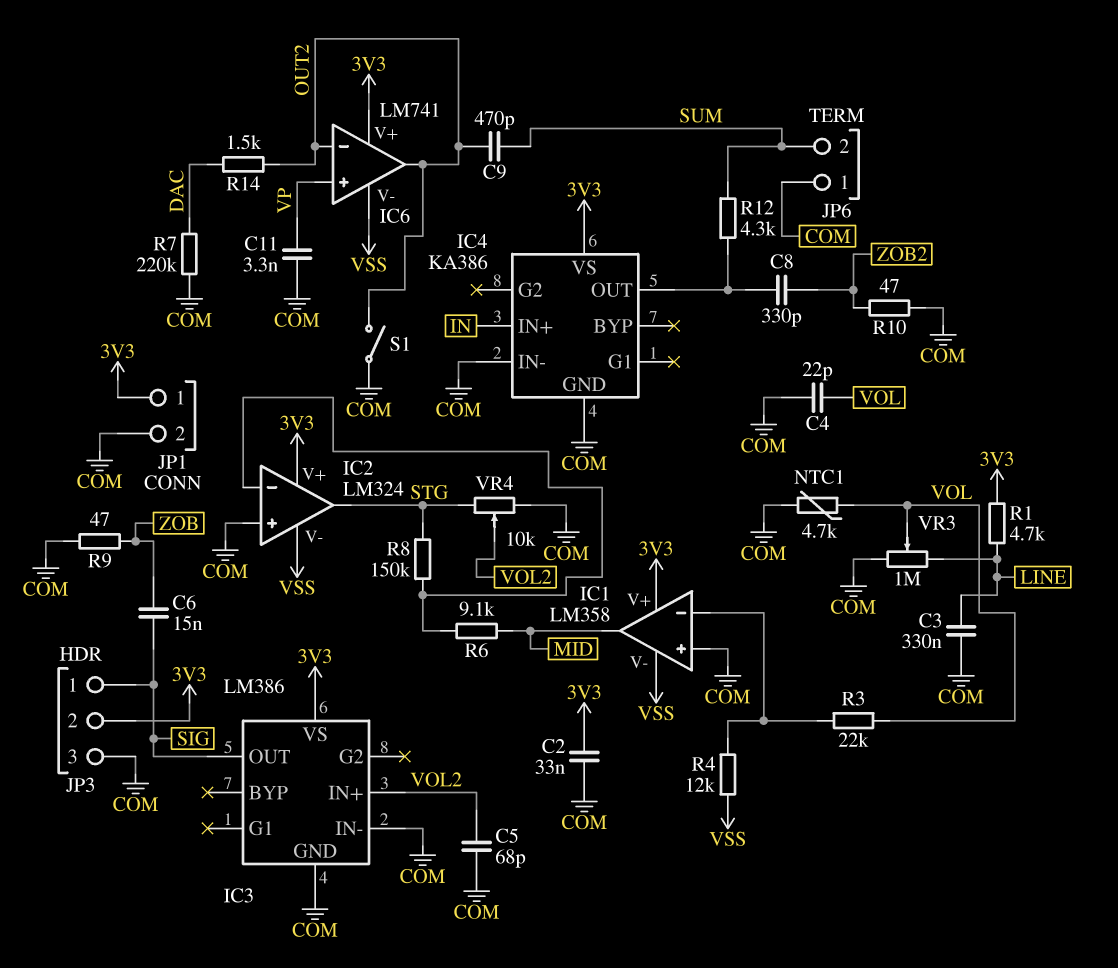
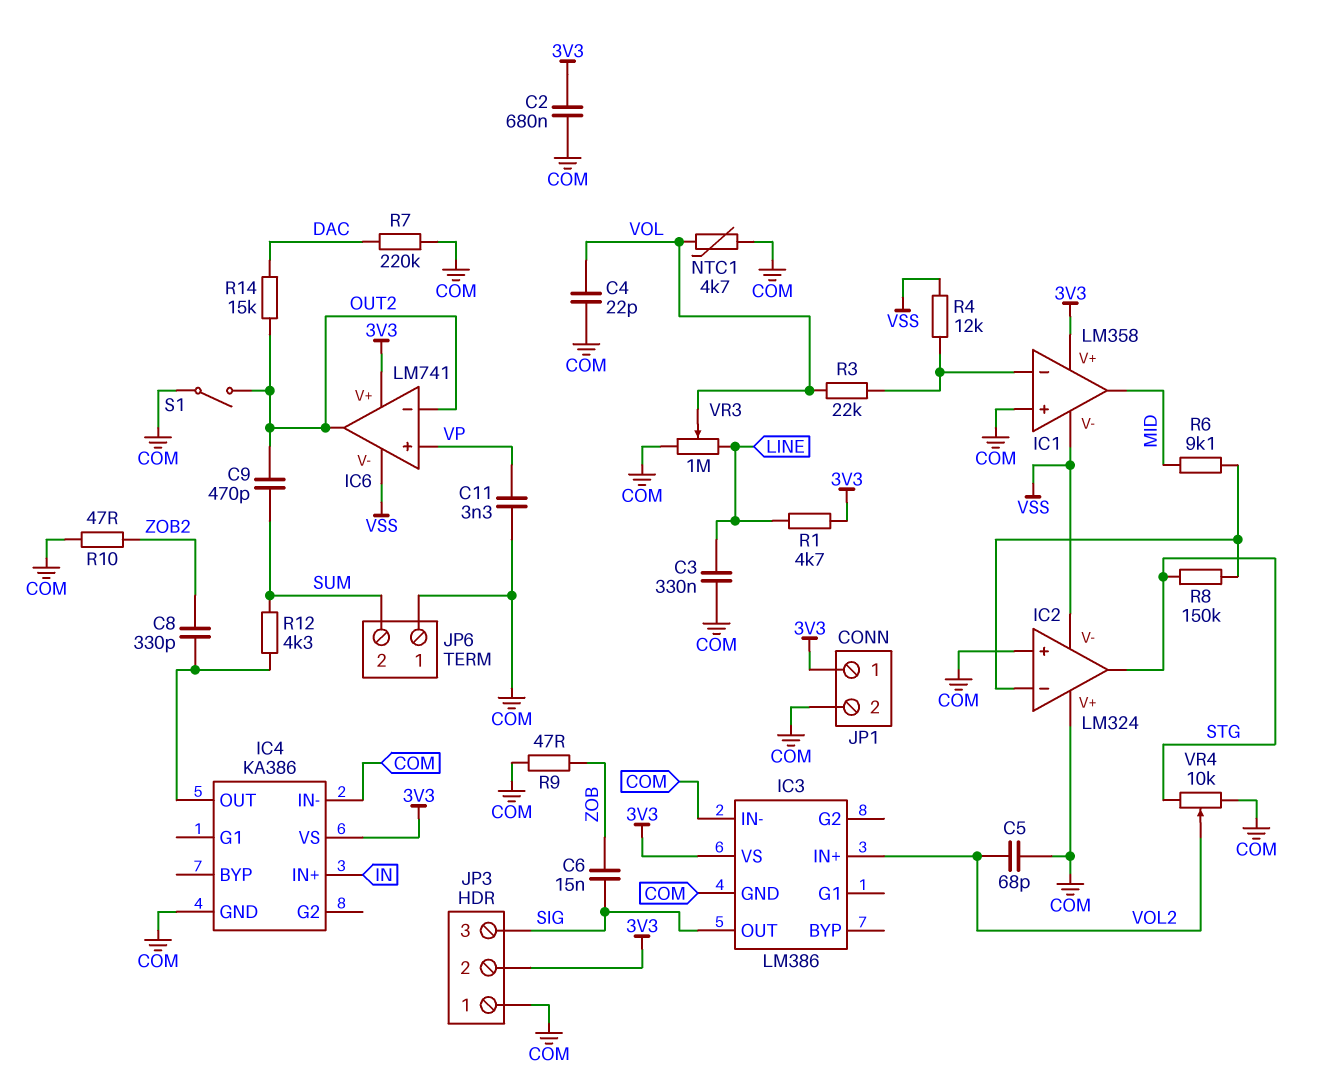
C2: 33nF (3V3, COM) -> 680nF (3V3, COM)
IC2 pin V+: 3V3 -> COM
JP3 pin 1: SIG -> COM
JP3 pin 3: COM -> SIG
R14: 1.5k (DAC, OUT2) -> 15k (DAC, OUT2)

